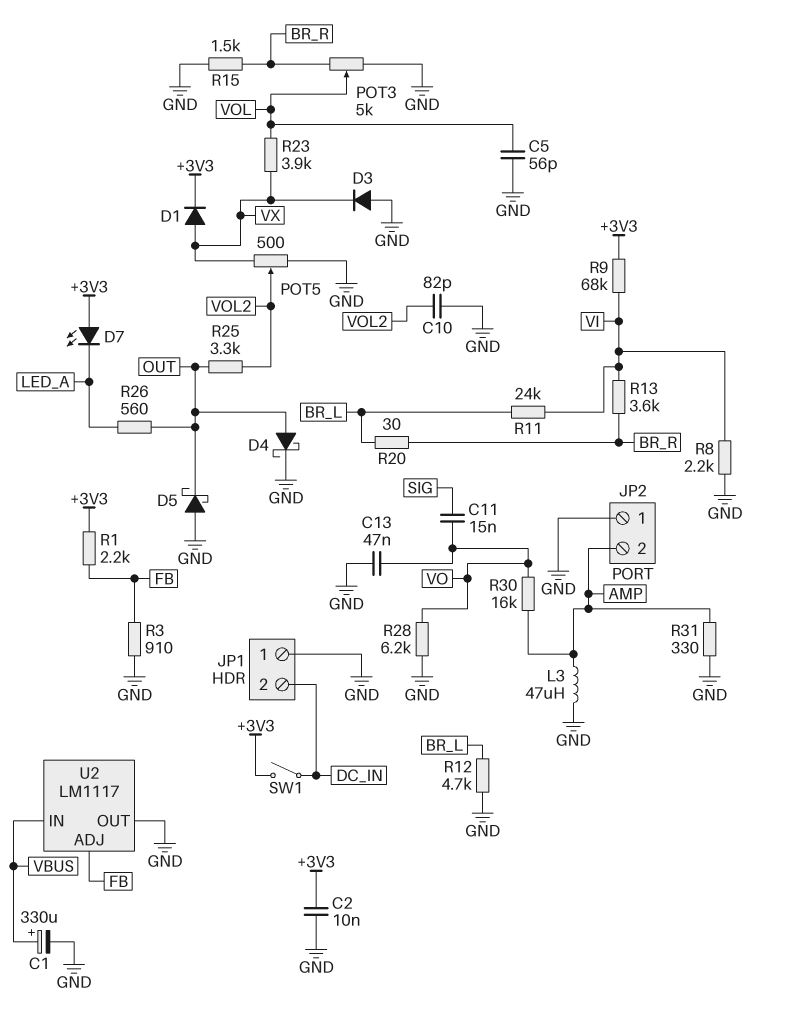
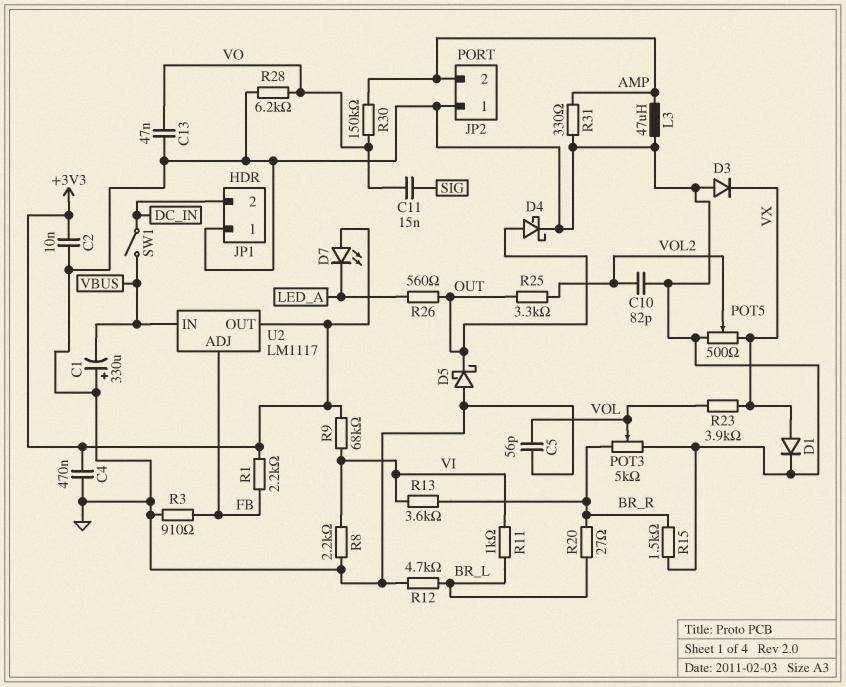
C1: 330uF (plus VBUS, minus GND) -> 330uF (plus GND, minus VBUS)
C4: none -> 470nF (+3V3, GND)
D1: diode (A VX, K +3V3) -> diode (A VX, K GND)
R11: 24k (BR_L, VI) -> 1k (BR_L, VI)
R20: 30 (BR_L, BR_R) -> 27 (BR_L, BR_R)
R30: 16k (AMP, VO) -> 150k (AMP, VO)
SW1: switch (+3V3, DC_IN) -> switch (DC_IN, VBUS)
U2 pin OUT: GND -> +3V3

